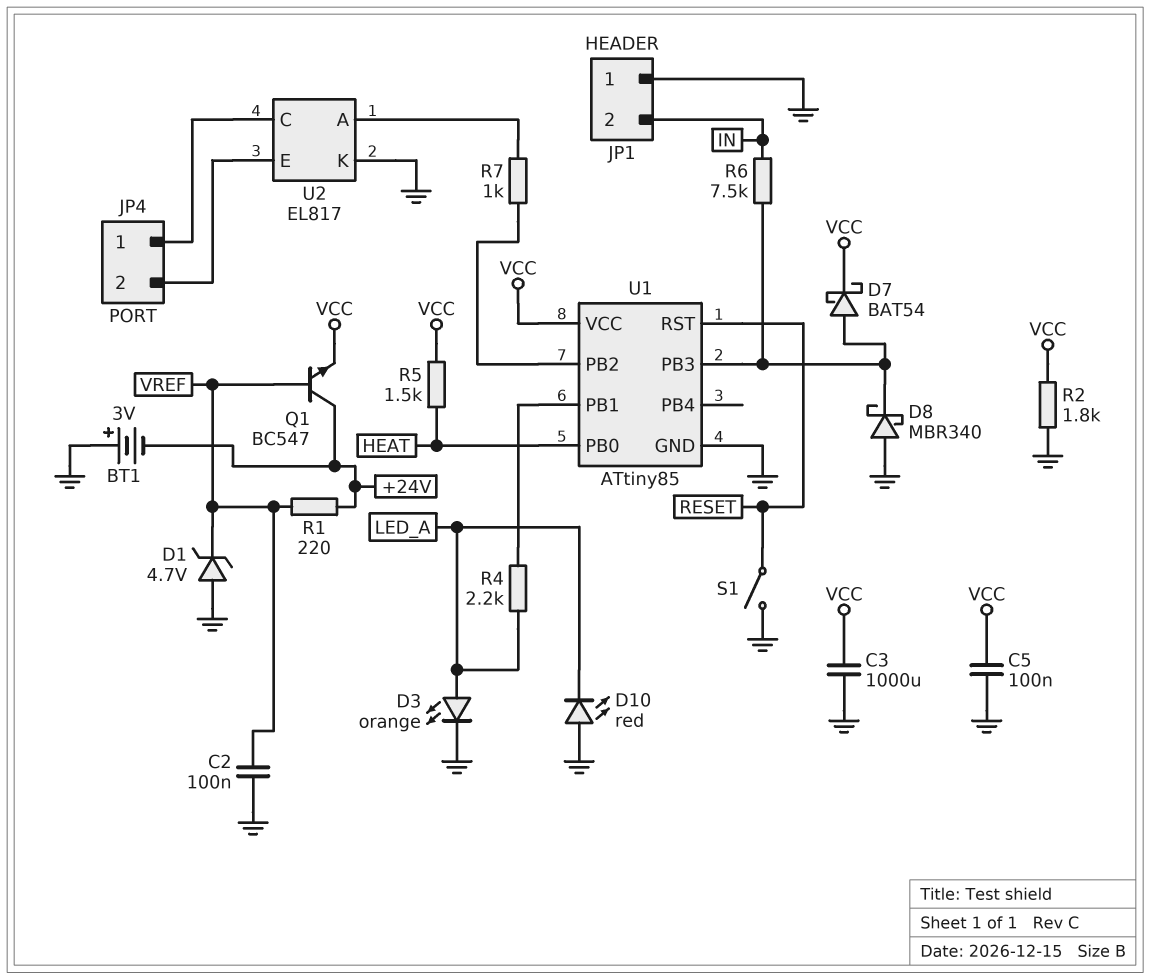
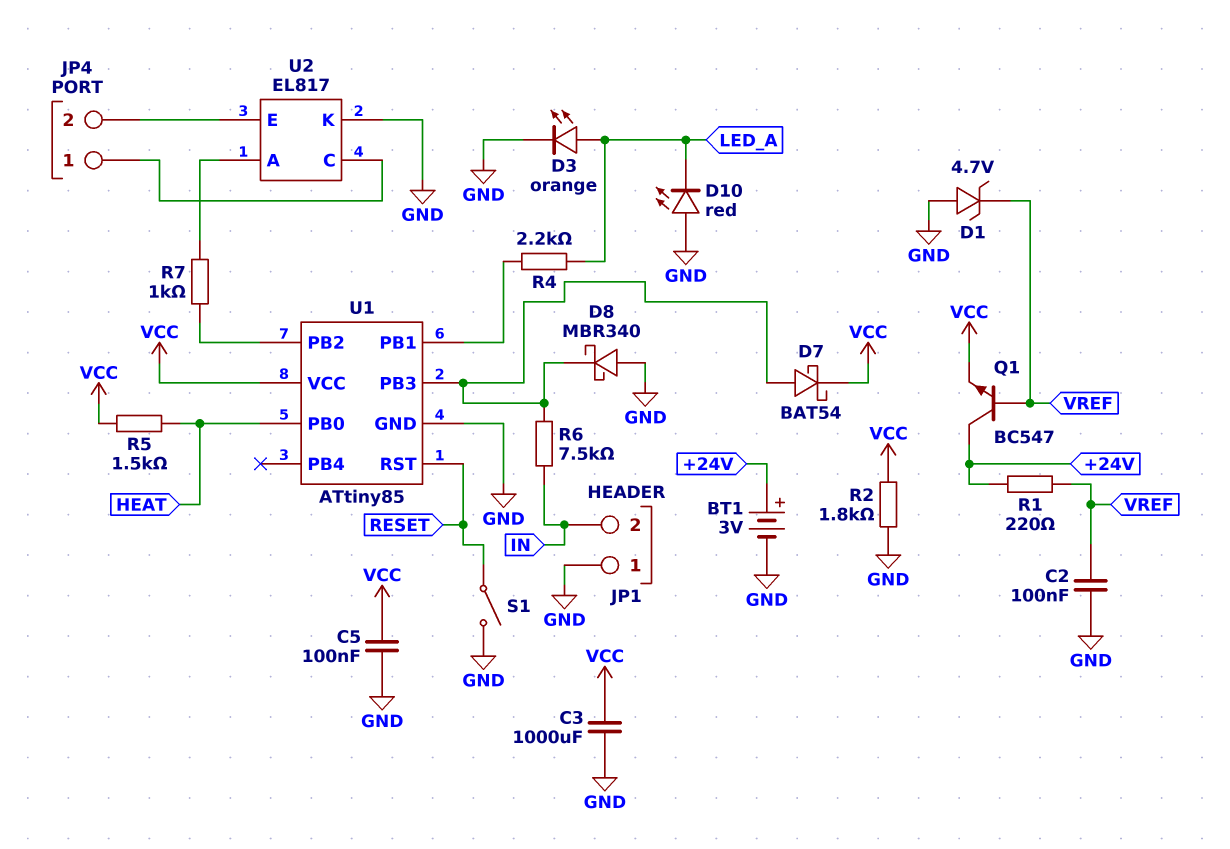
BT1: 3V (plus GND, minus +24V) -> 3V (plus +24V, minus GND)

